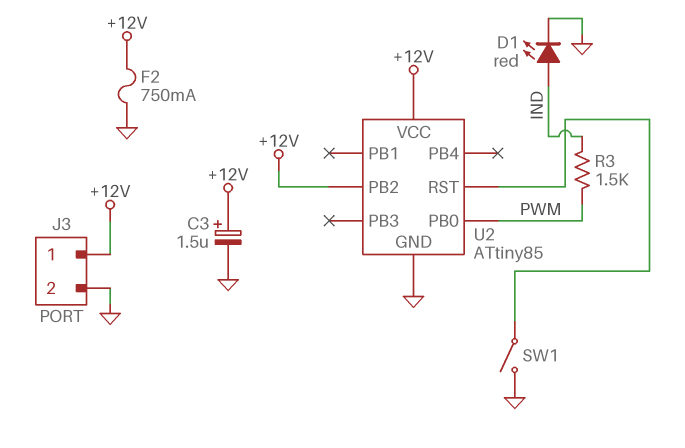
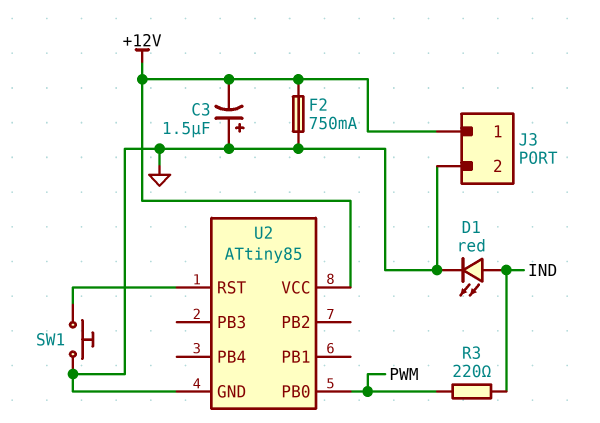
C3: 1.5uF (plus +12V, minus GND) -> 1.5uF (plus GND, minus +12V)
R3: 1.5k (IND, PWM) -> 220 (IND, PWM)
SW1: switch (GND, U2/RST) -> button (GND, U2/RST)
U2 pin PB2: +12V -> none

